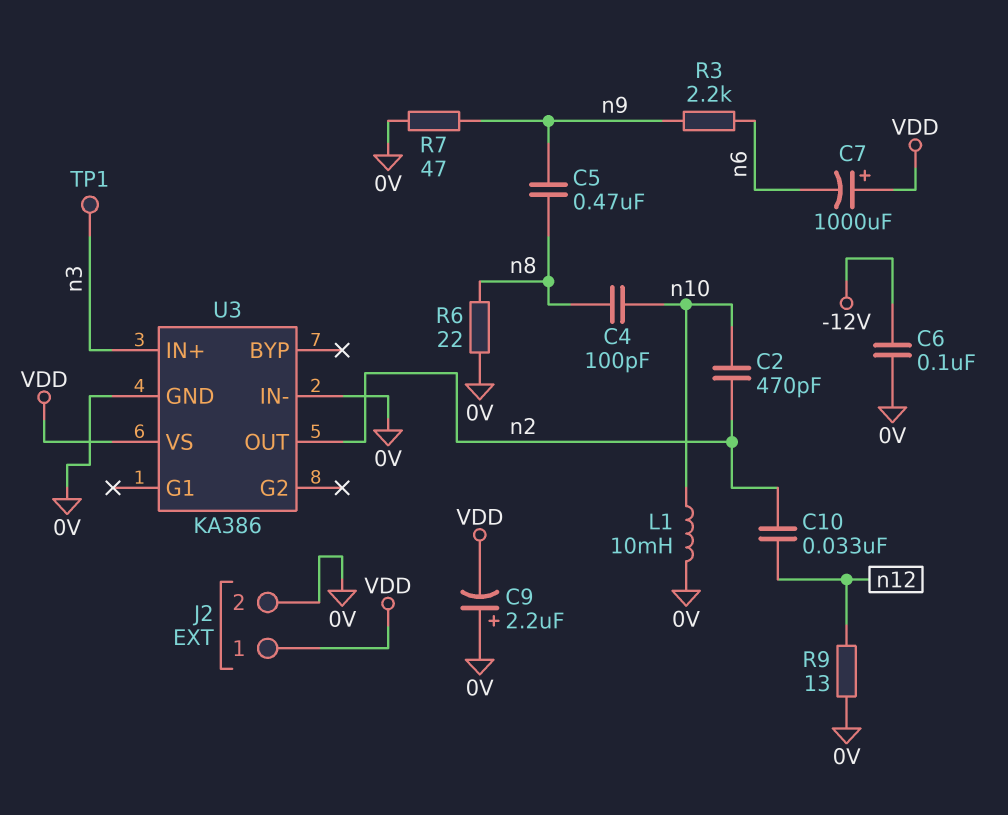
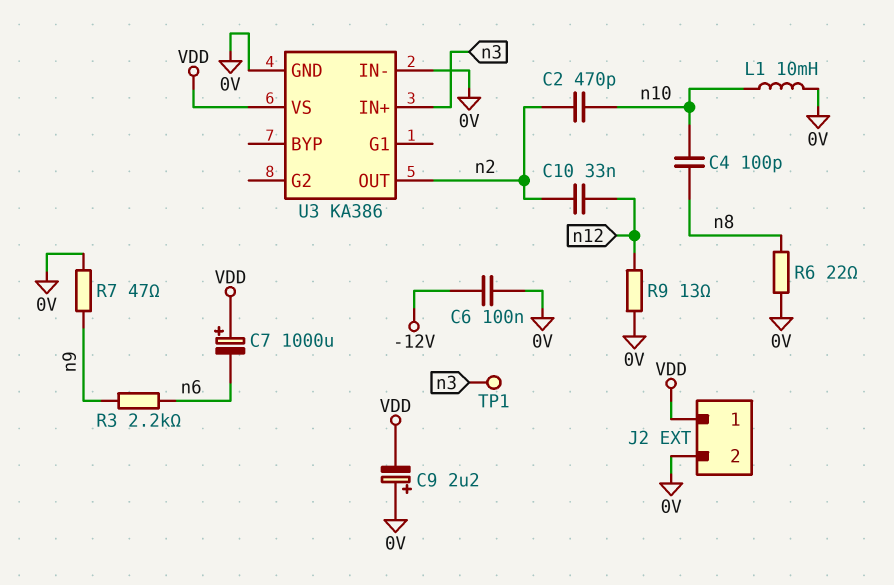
C5: 470nF (n8, n9) -> none

